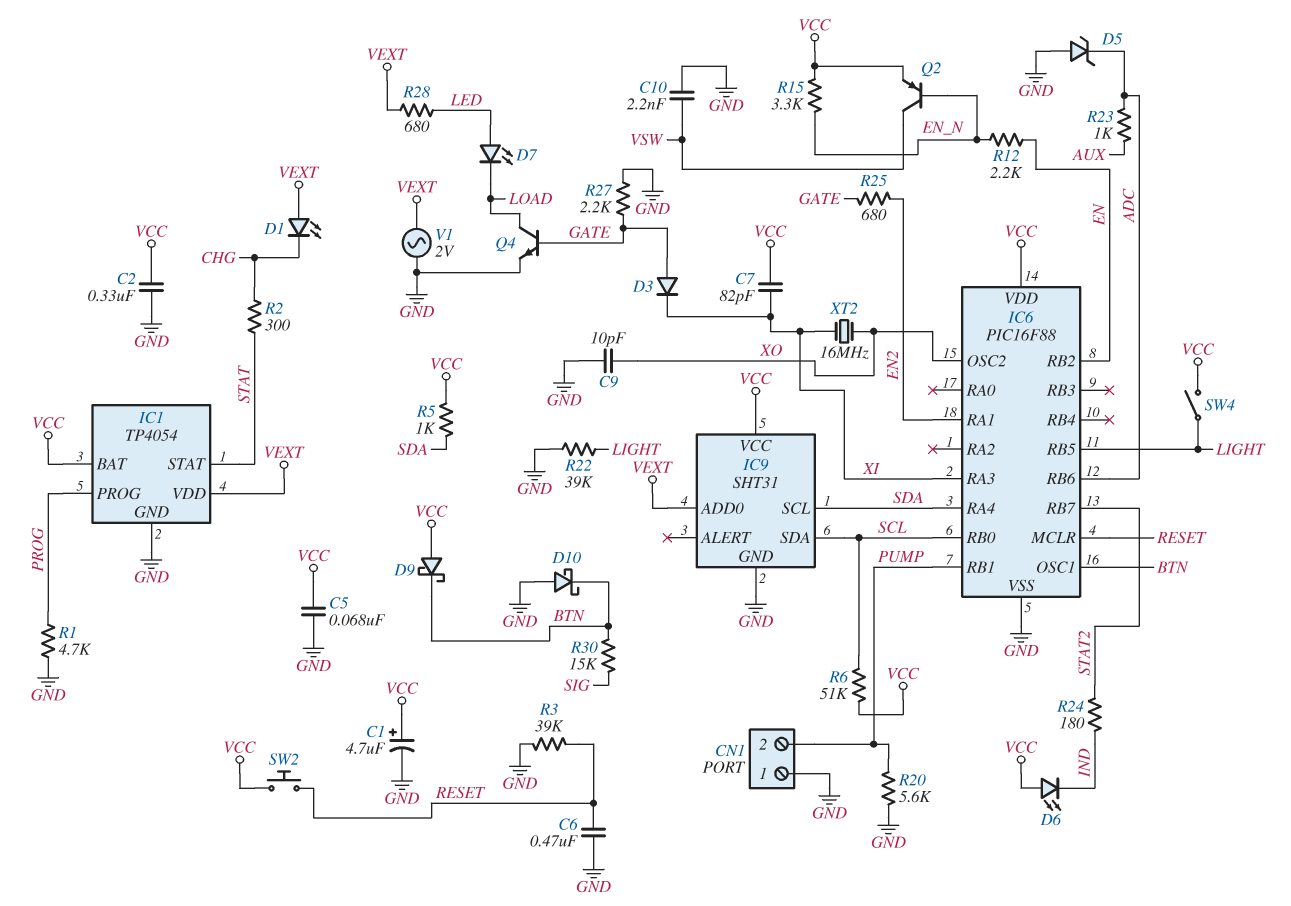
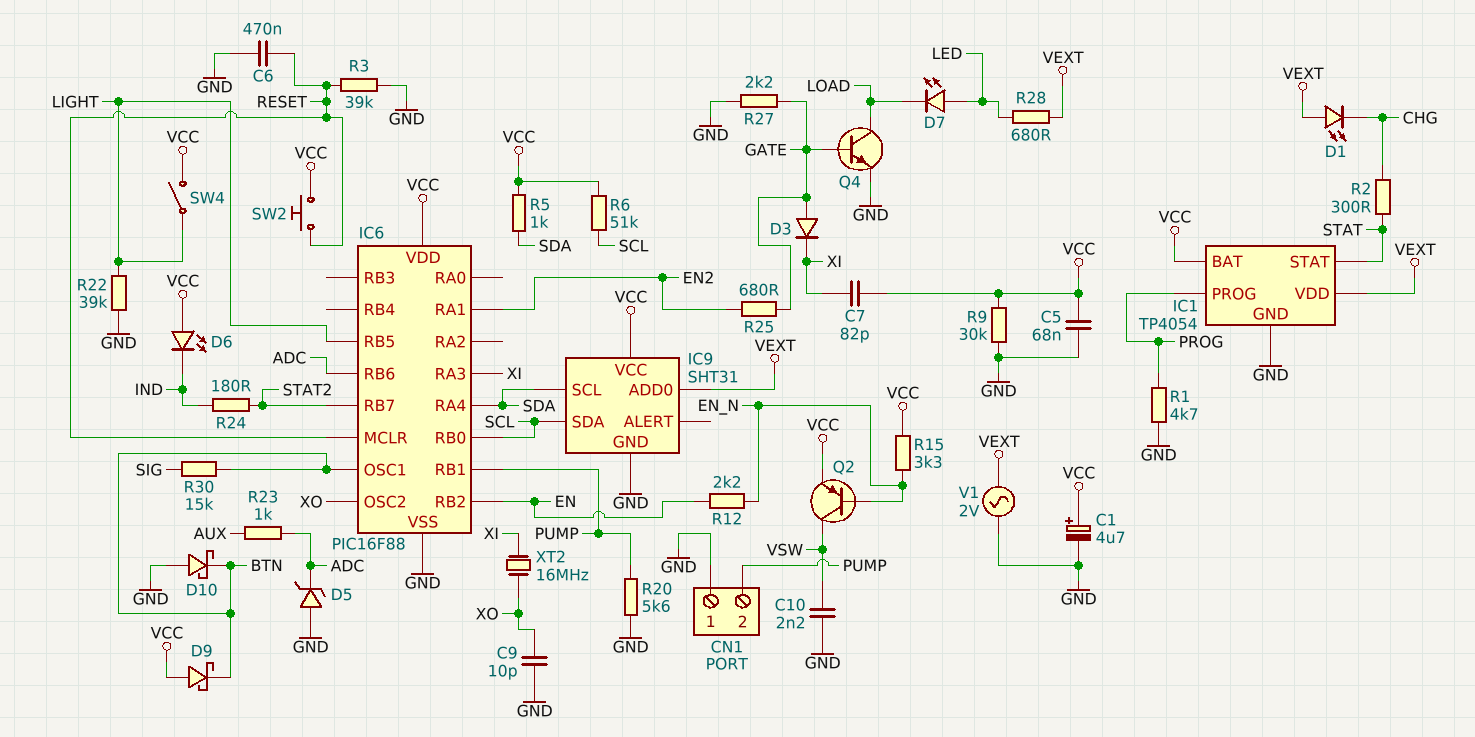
C2: 330nF (GND, VCC) -> none
R9: none -> 30k (GND, VCC)

